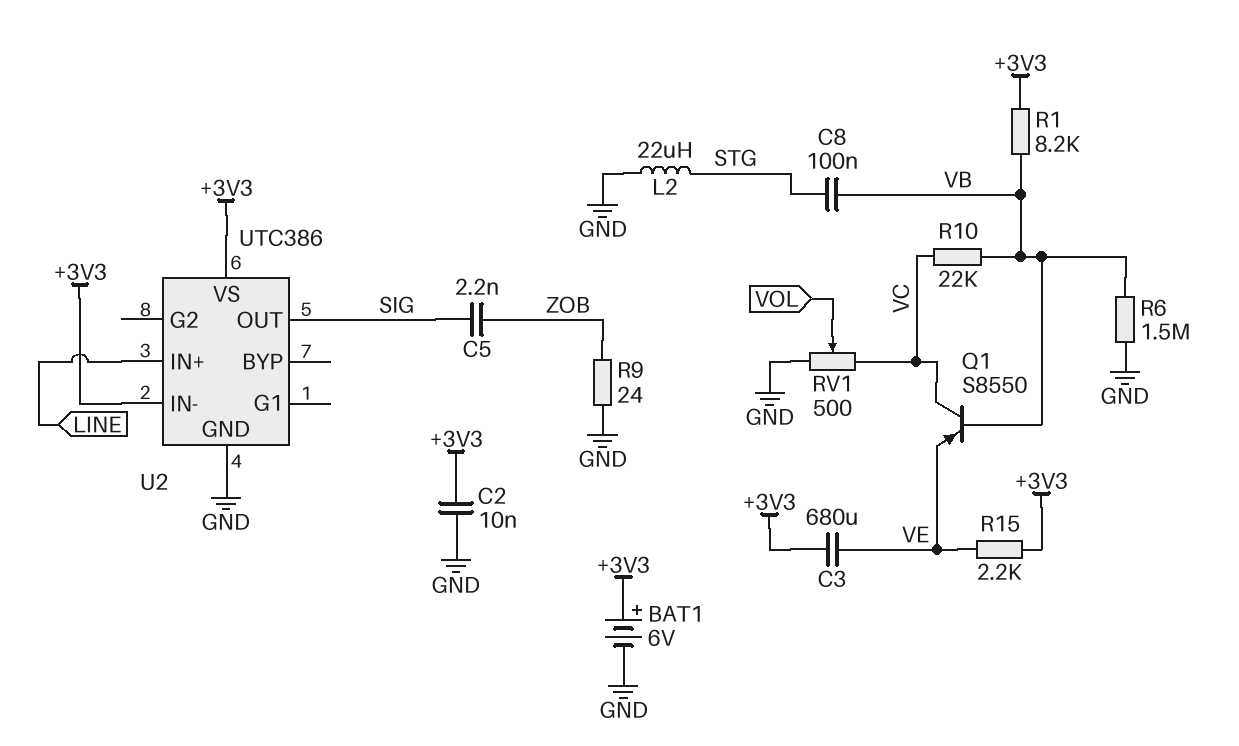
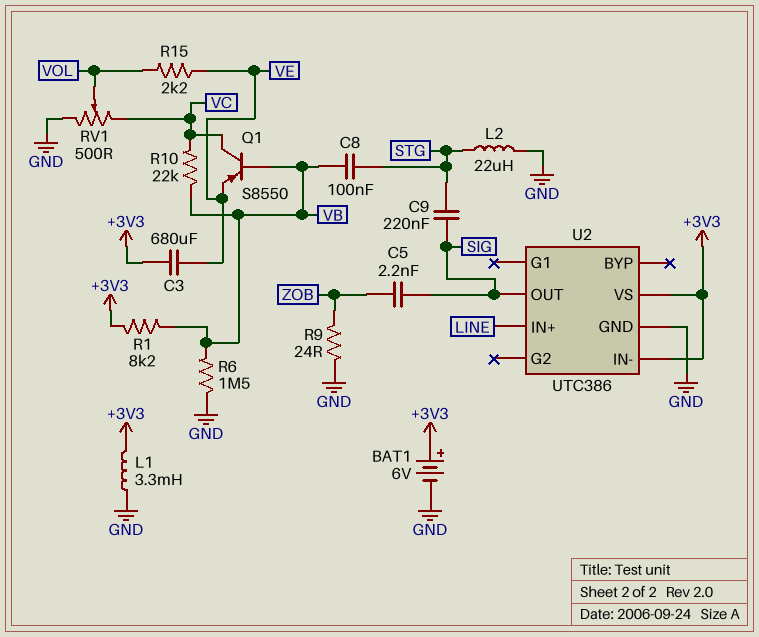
C2: 10nF (+3V3, GND) -> none
C9: none -> 220nF (SIG, STG)
L1: none -> 3.3mH (+3V3, GND)
R15: 2.2k (+3V3, VE) -> 2.2k (VE, VOL)

